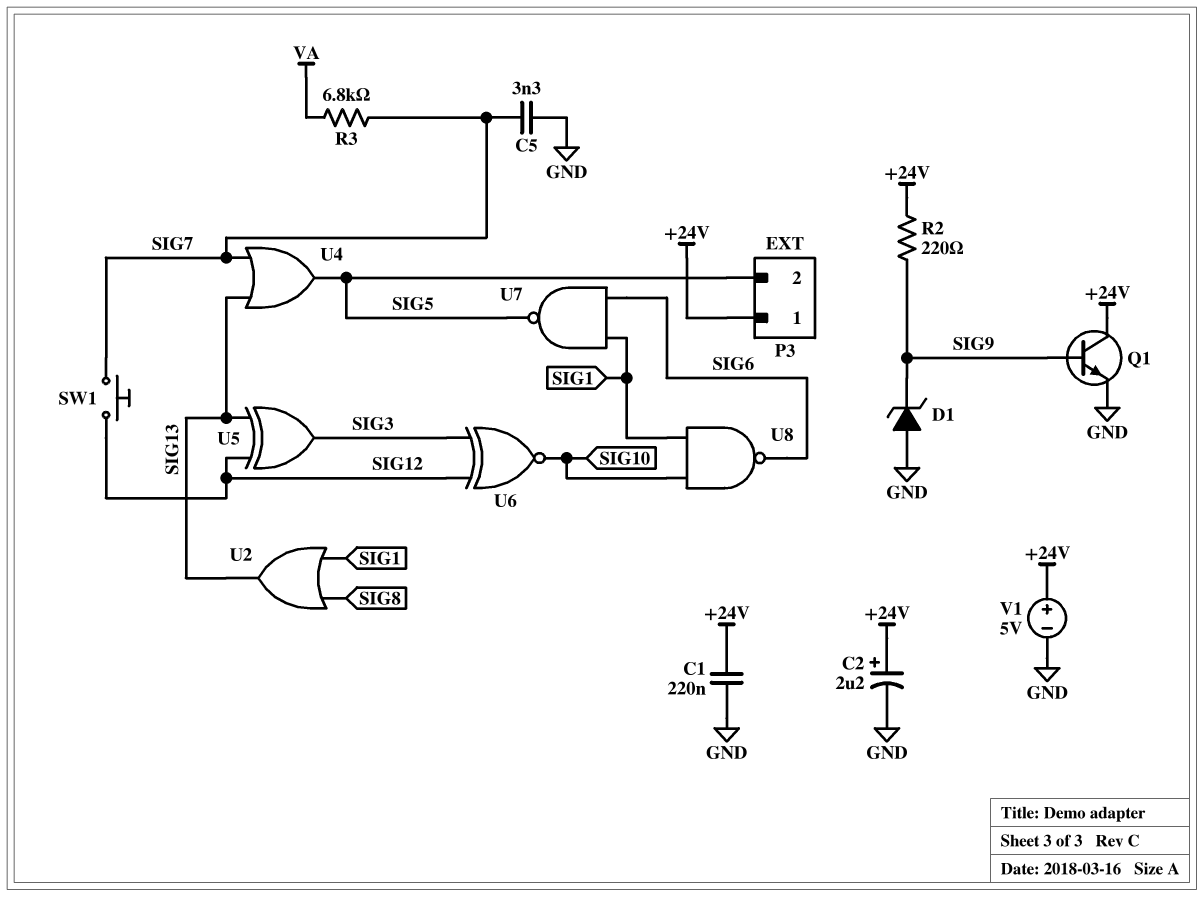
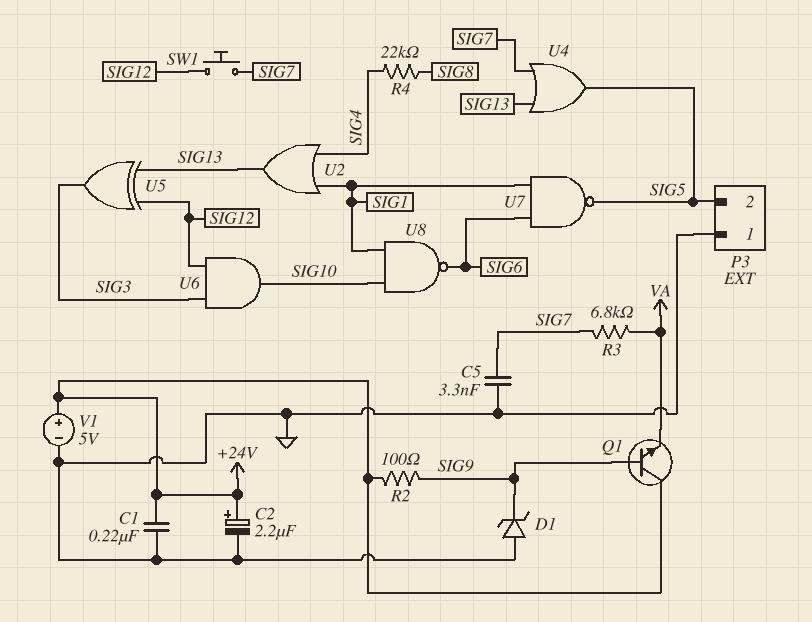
P3 pin 1: +24V -> GND
Q1: NPN (B SIG9, C +24V, E GND) -> NPN (B SIG9, C +24V, E VA)
R2: 220 (+24V, SIG9) -> 100 (+24V, SIG9)
R4: none -> 22k (SIG4, SIG8)
U2: OR (in SIG1, in SIG8, out SIG13) -> OR (in SIG1, in SIG4, out SIG13)
U6: XNOR (in SIG3, in SIG12, out SIG10) -> AND (in SIG3, in SIG12, out SIG10)

